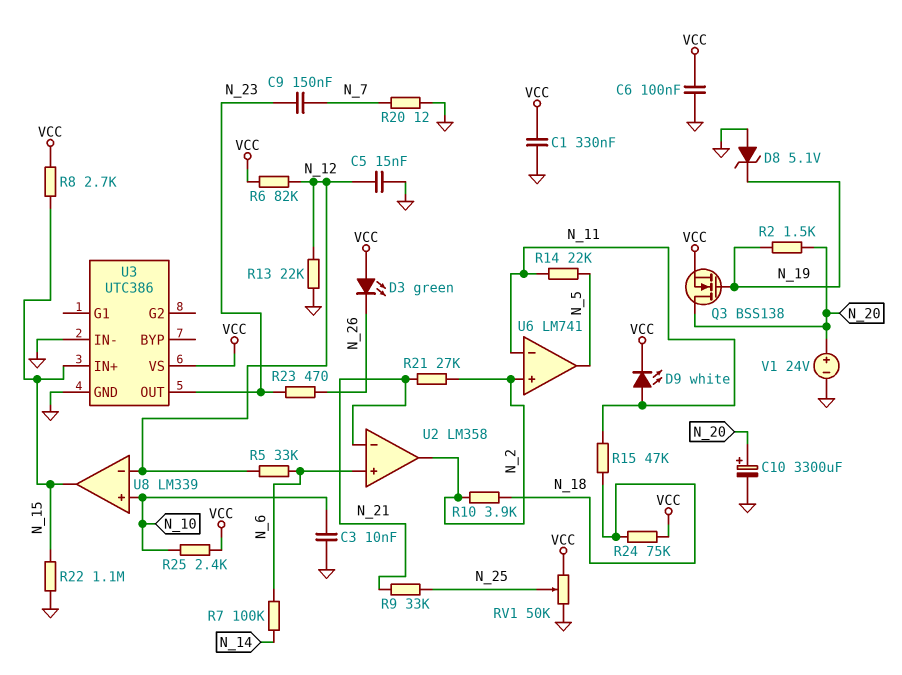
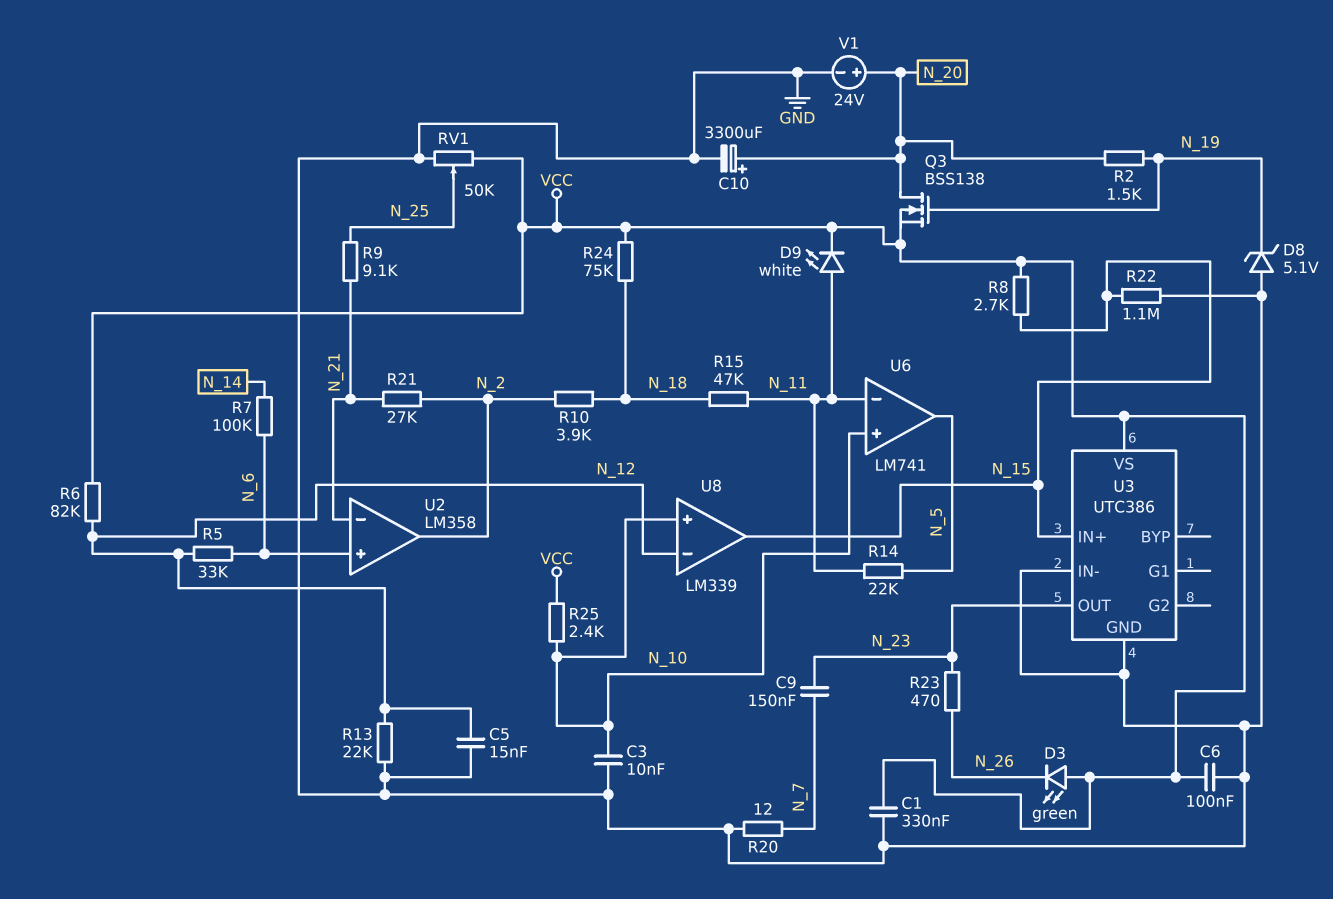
R9: 33k (N_21, N_25) -> 9.1k (N_21, N_25)
U6 pin in+: N_2 -> N_10

